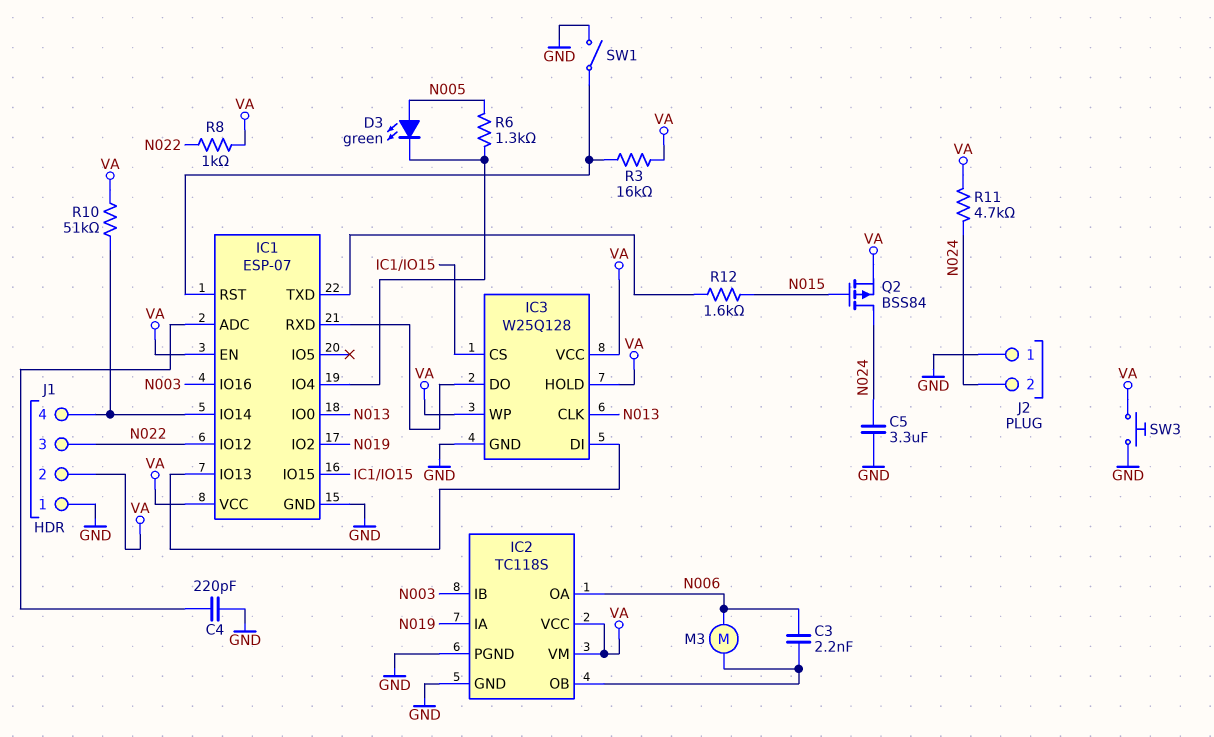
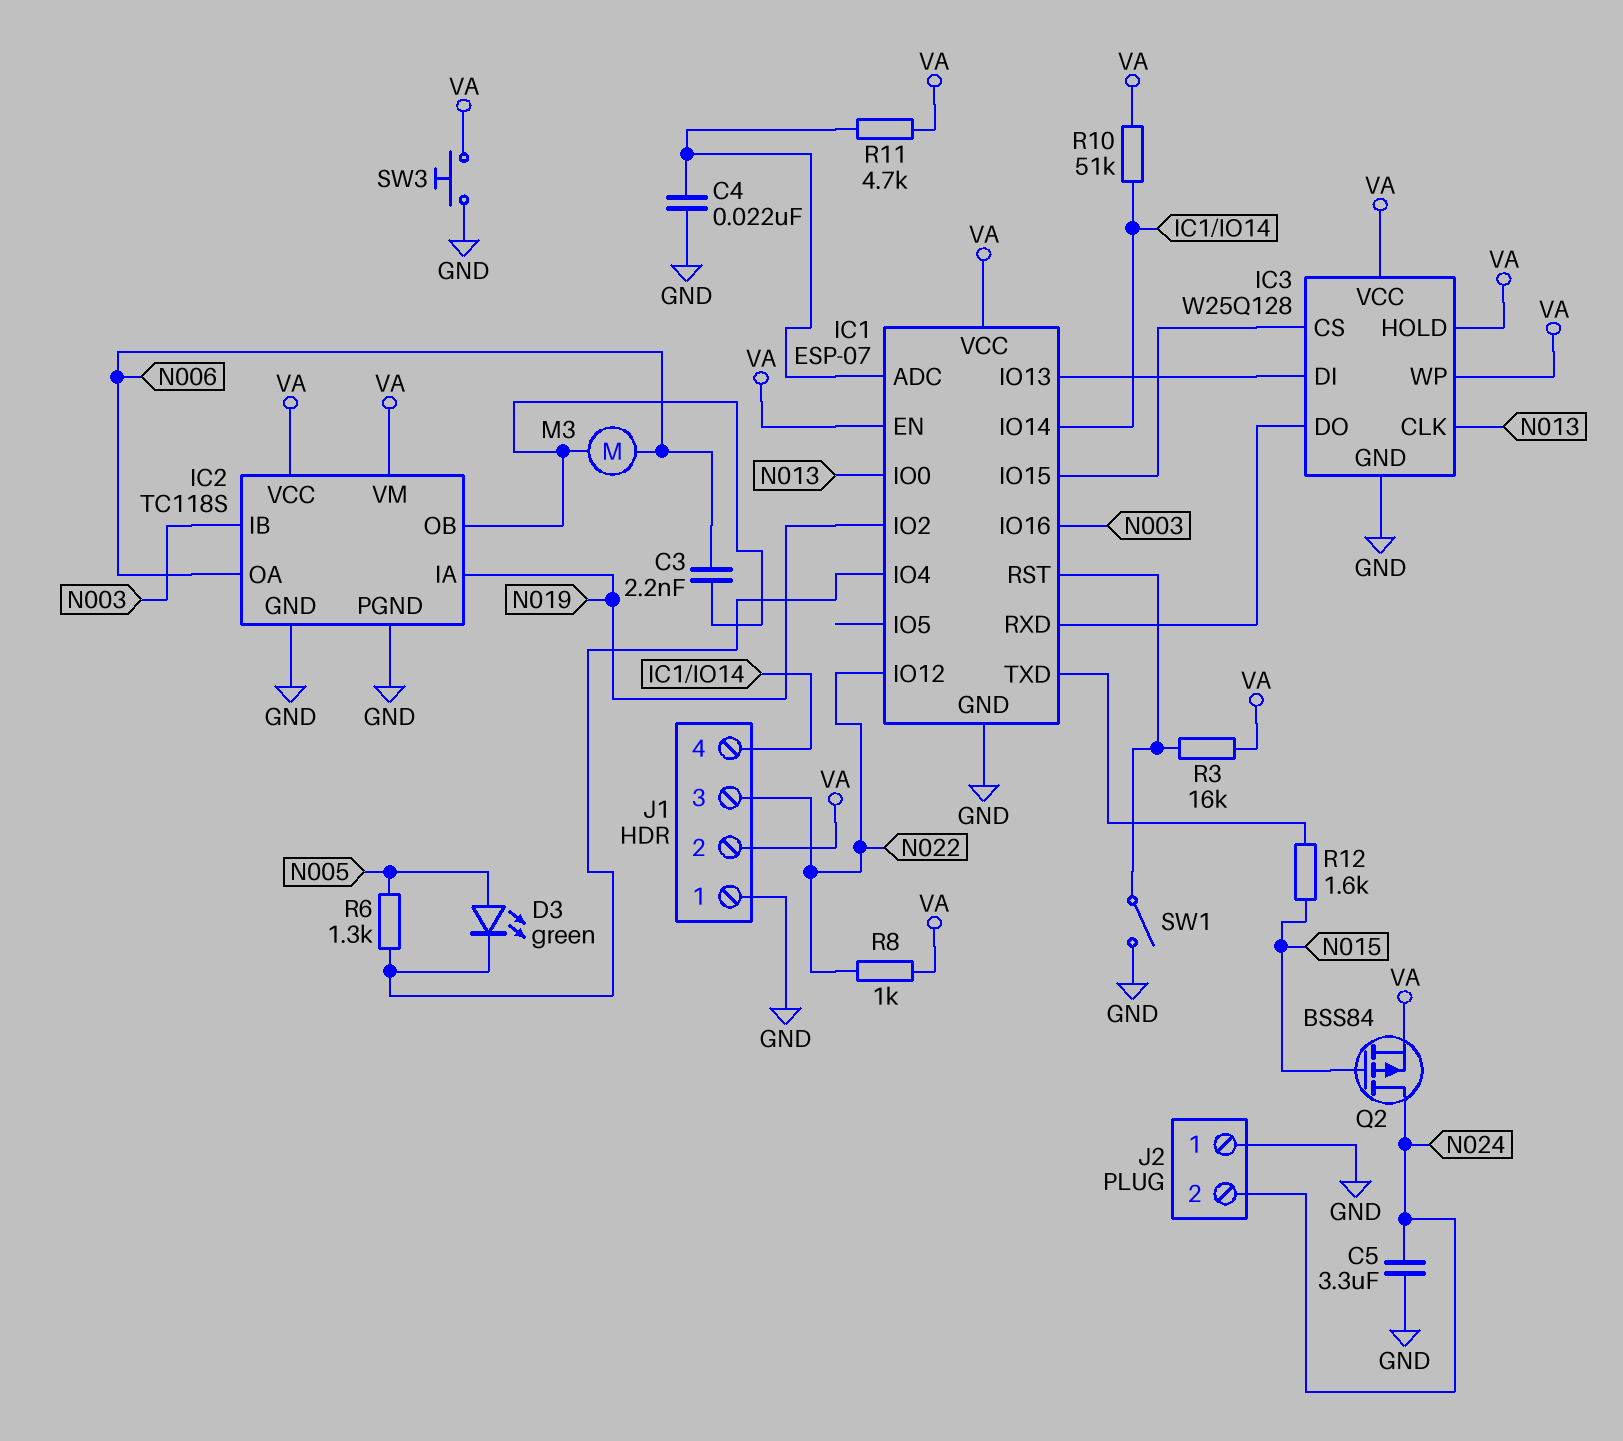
C4: 220pF (GND, IC1/ADC) -> 22nF (GND, IC1/ADC)
R11: 4.7k (N024, VA) -> 4.7k (IC1/ADC, VA)

